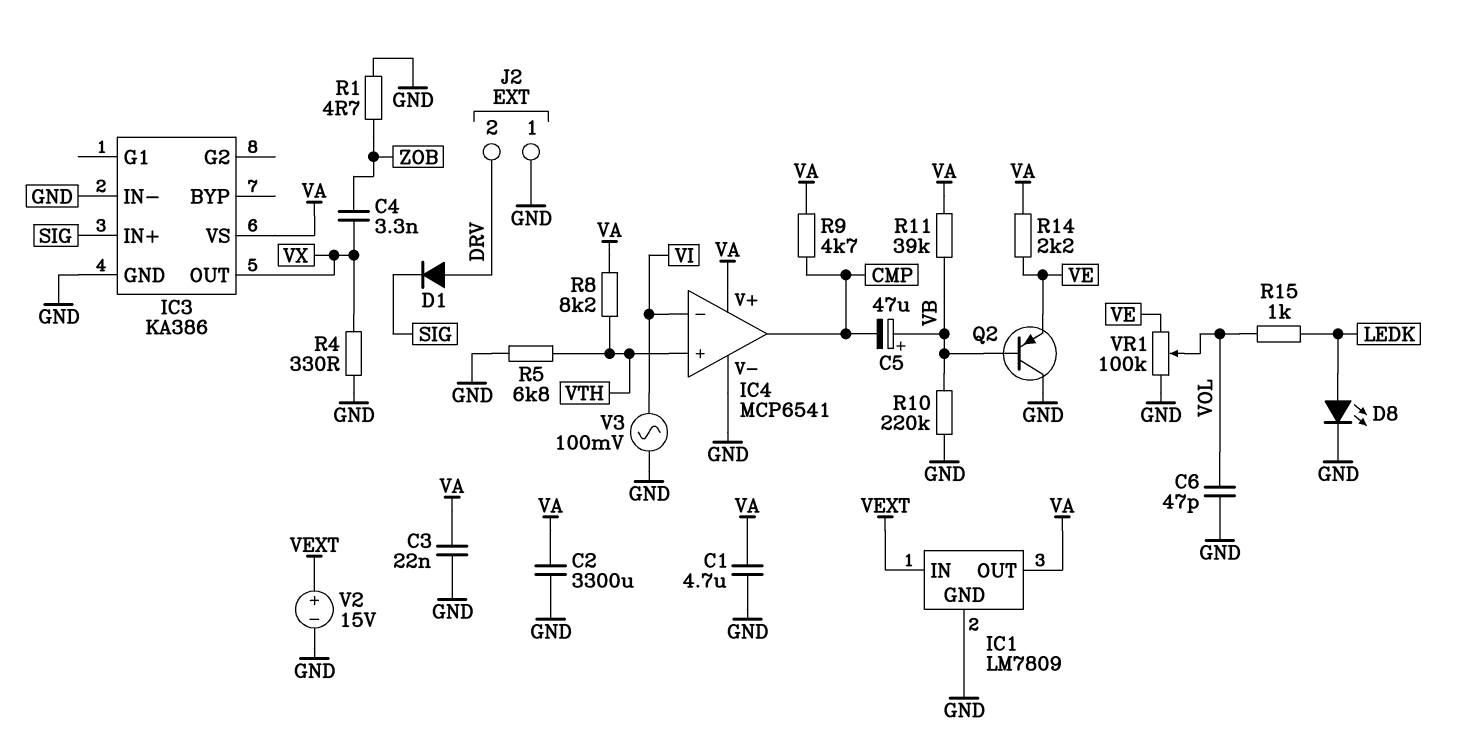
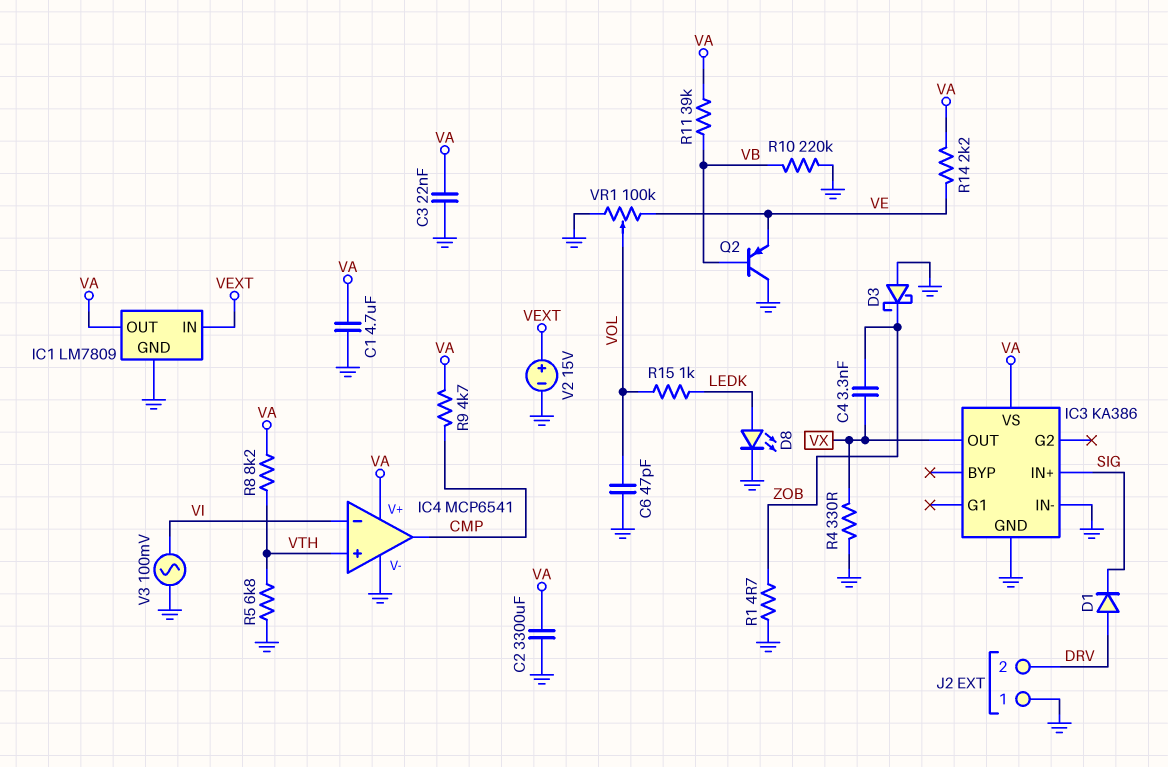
C5: 47uF (plus VB, minus CMP) -> none
D3: none -> schottky (A GND, K ZOB)

